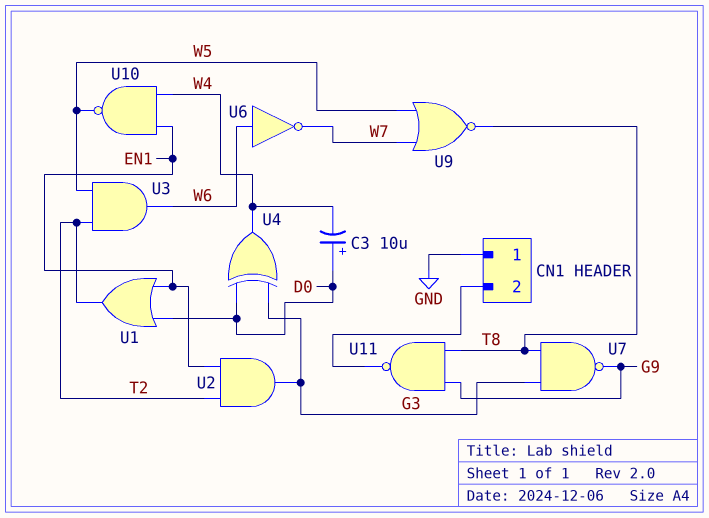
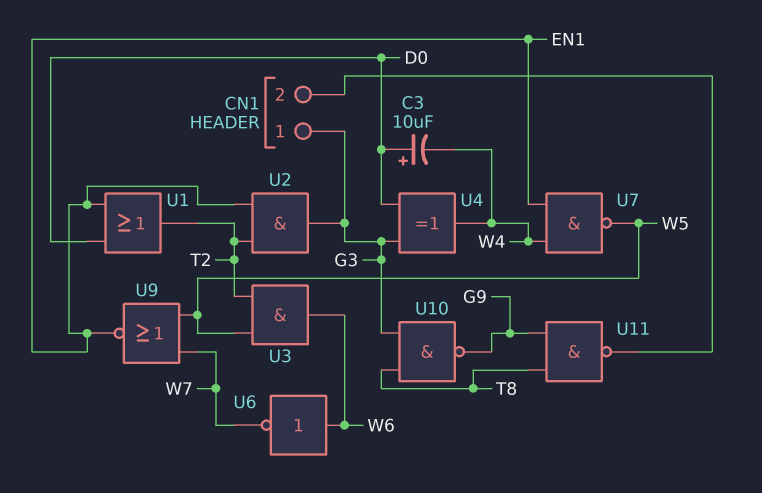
CN1 pin 1: GND -> G3
U7: NAND (in G3, in T8, out G9) -> NAND (in EN1, in W4, out W5)
U9: NOR (in W5, in W7, out T8) -> NOR (in W5, in W7, out EN1)
U10: NAND (in EN1, in W4, out W5) -> NAND (in G3, in T8, out G9)

